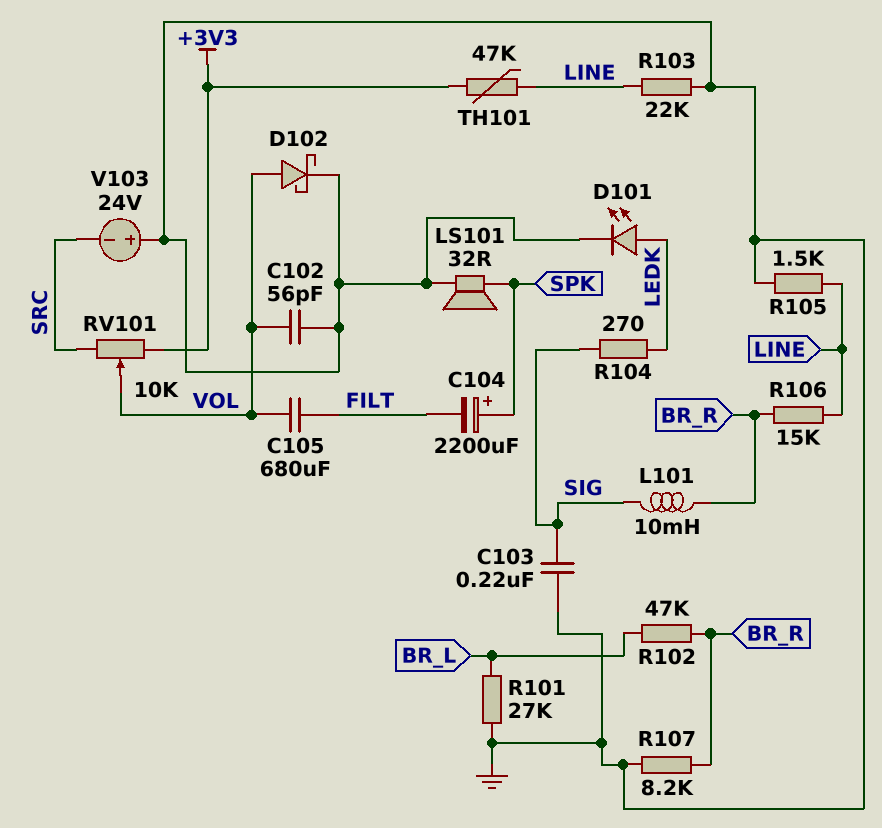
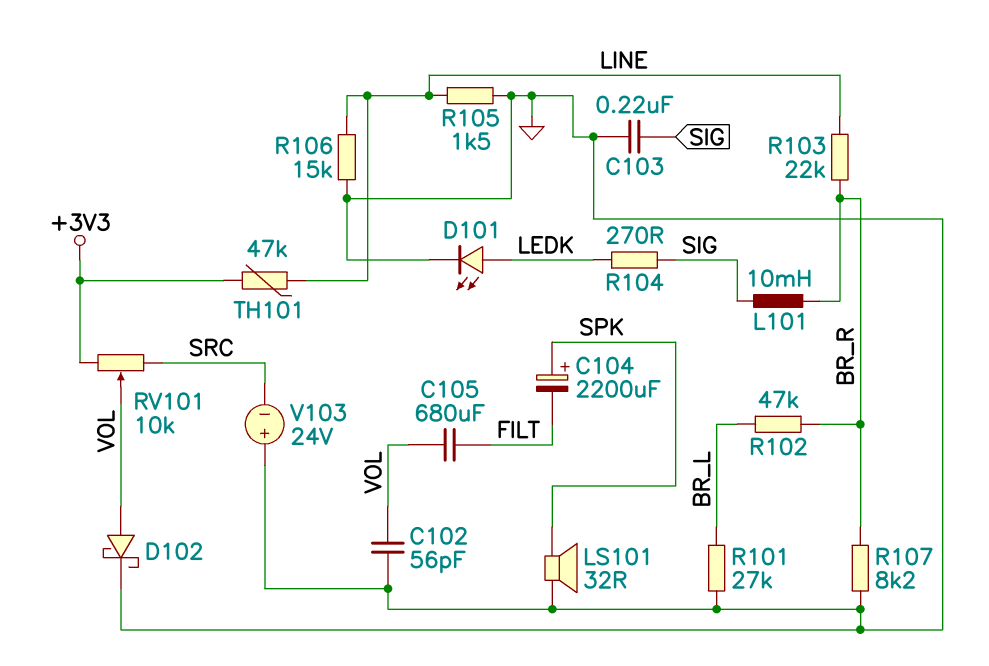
R103: 22k (GND, LINE) -> 22k (BR_R, LINE)
R106: 15k (BR_R, LINE) -> 15k (GND, LINE)

